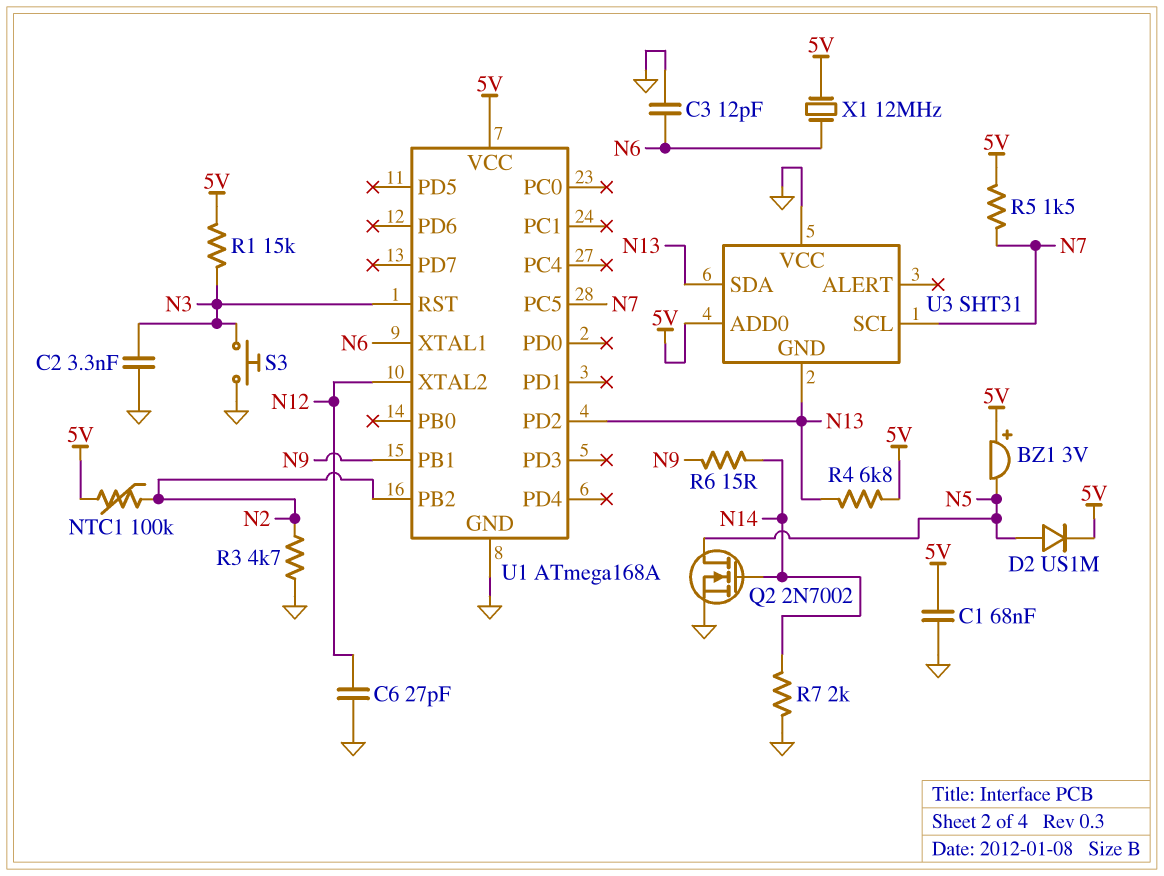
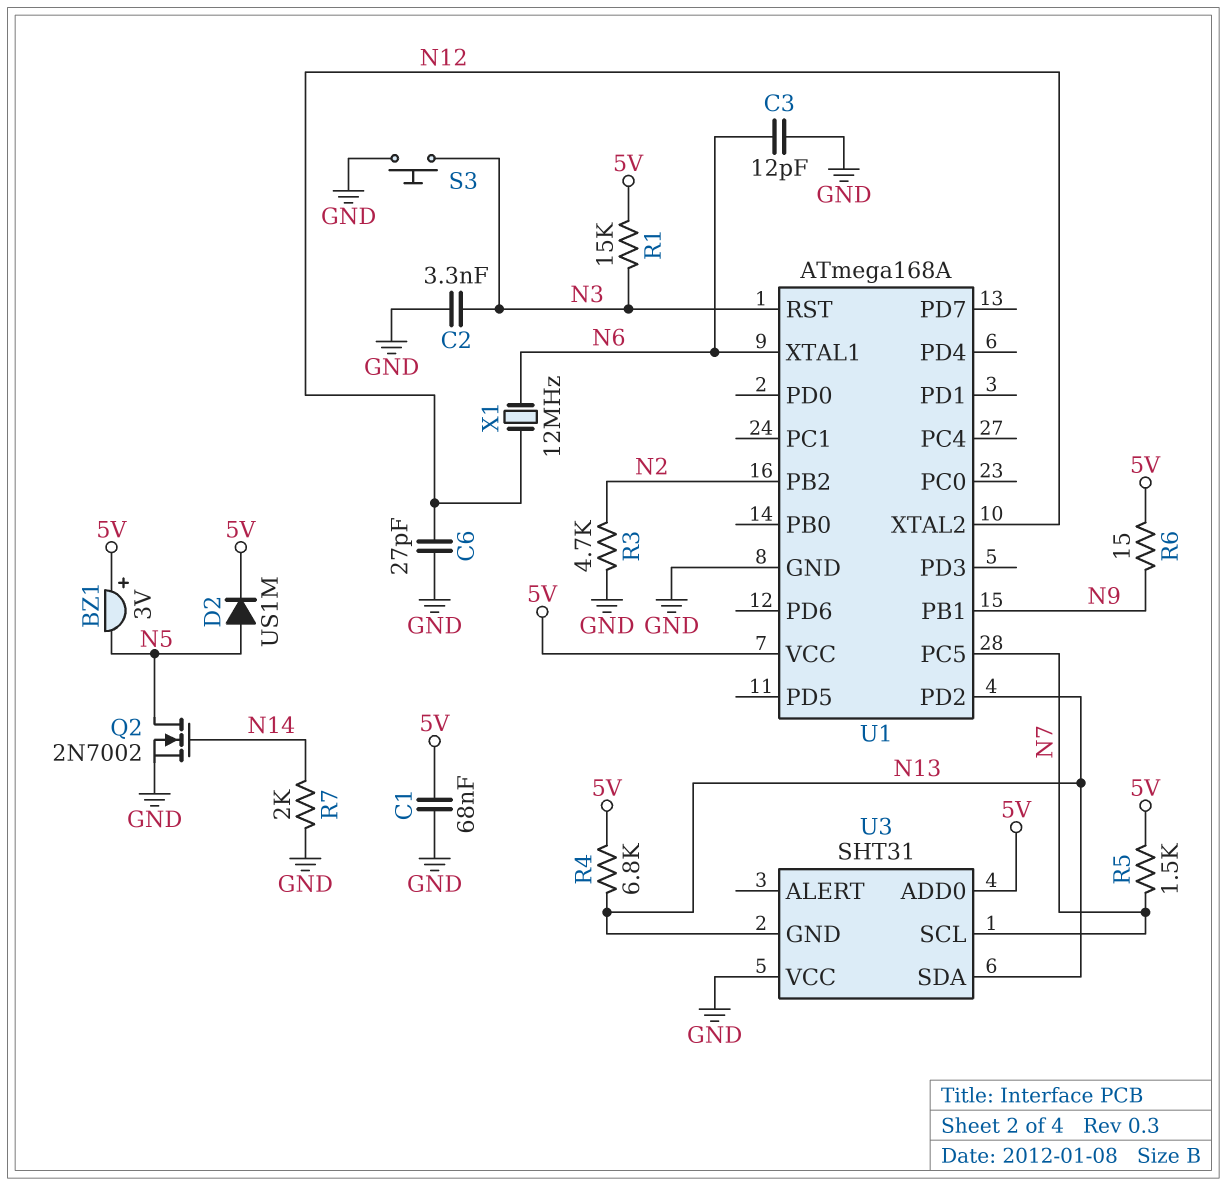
NTC1: 100k (5V, N2) -> none
R6: 15 (N9, N14) -> 15 (5V, N9)
X1: 12MHz (5V, N6) -> 12MHz (N6, N12)

